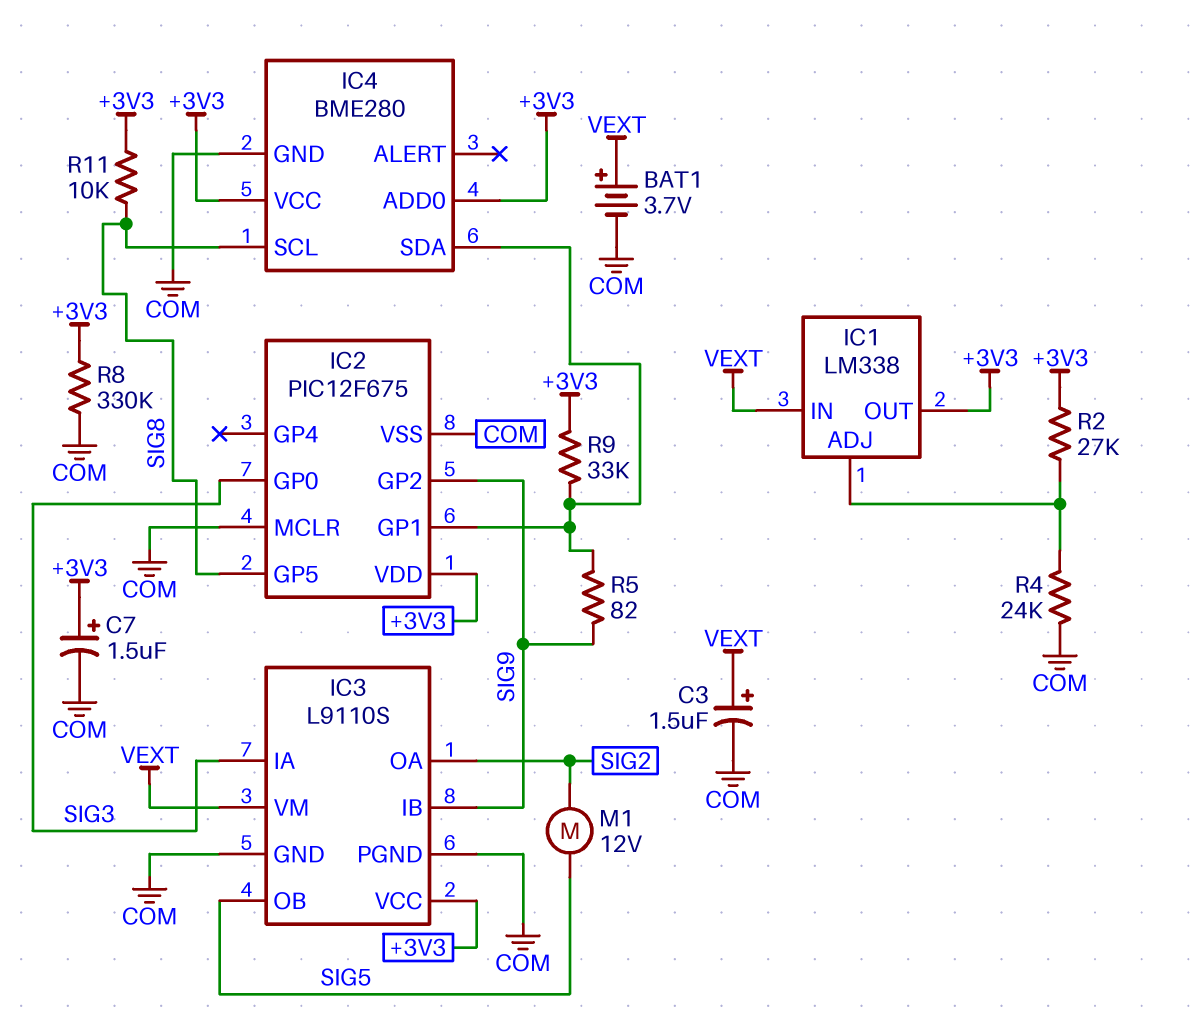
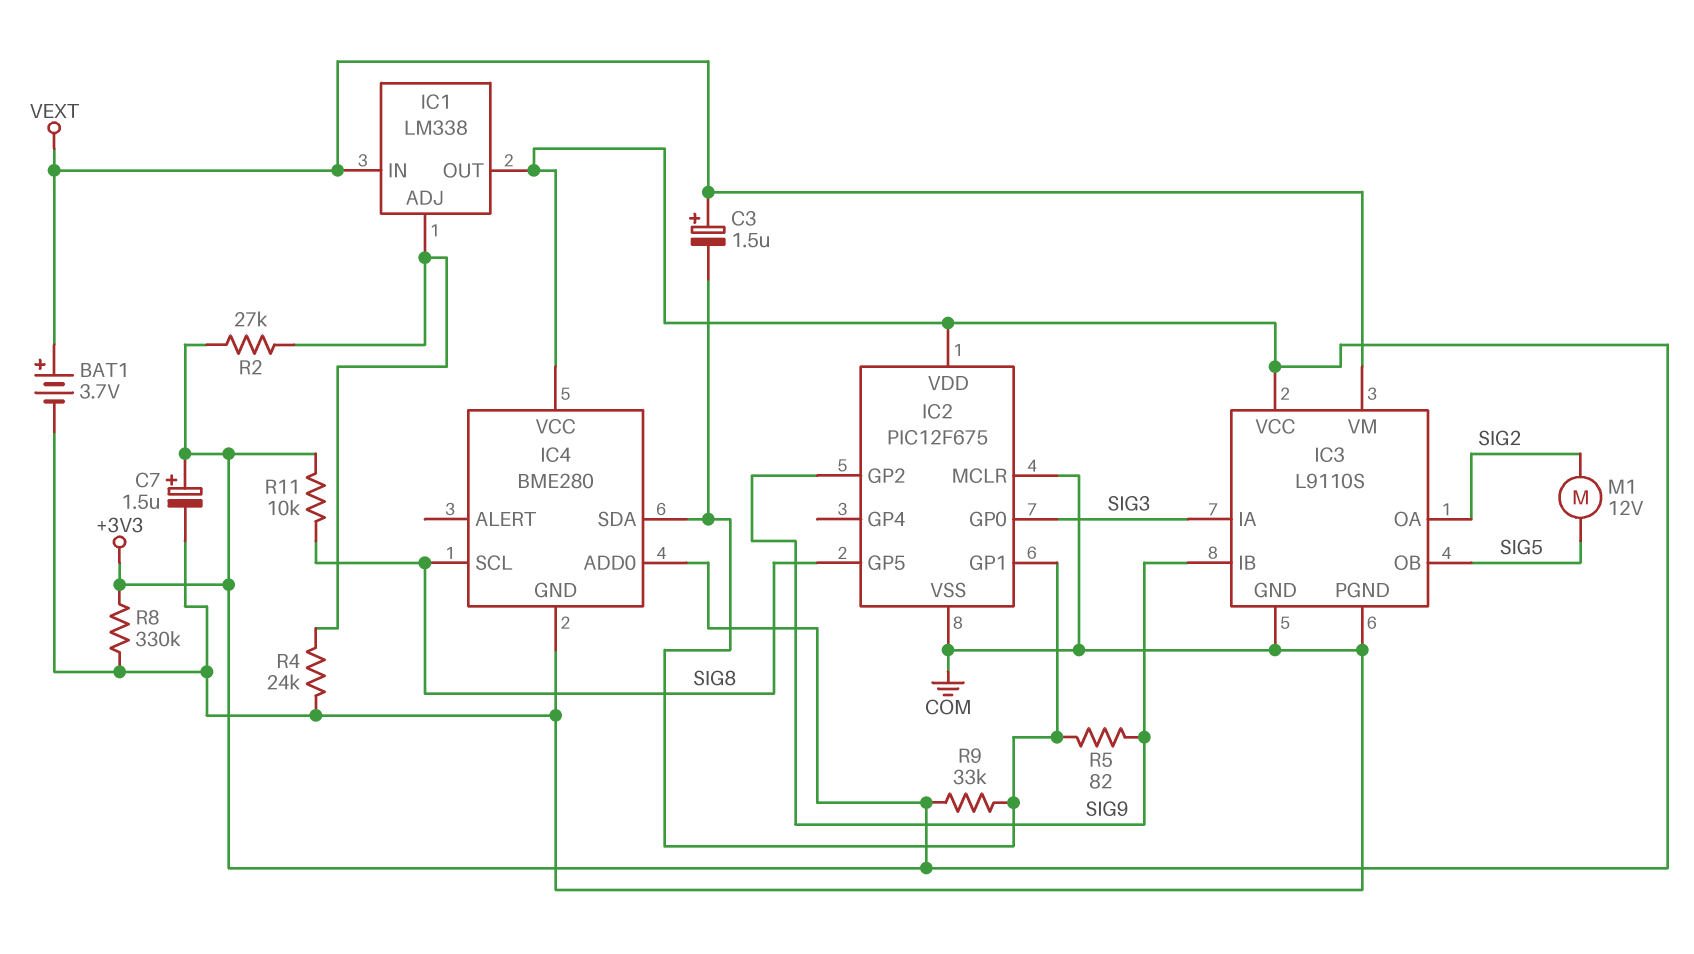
C3: 1.5uF (plus VEXT, minus COM) -> 1.5uF (plus VEXT, minus IC2/GP1)

